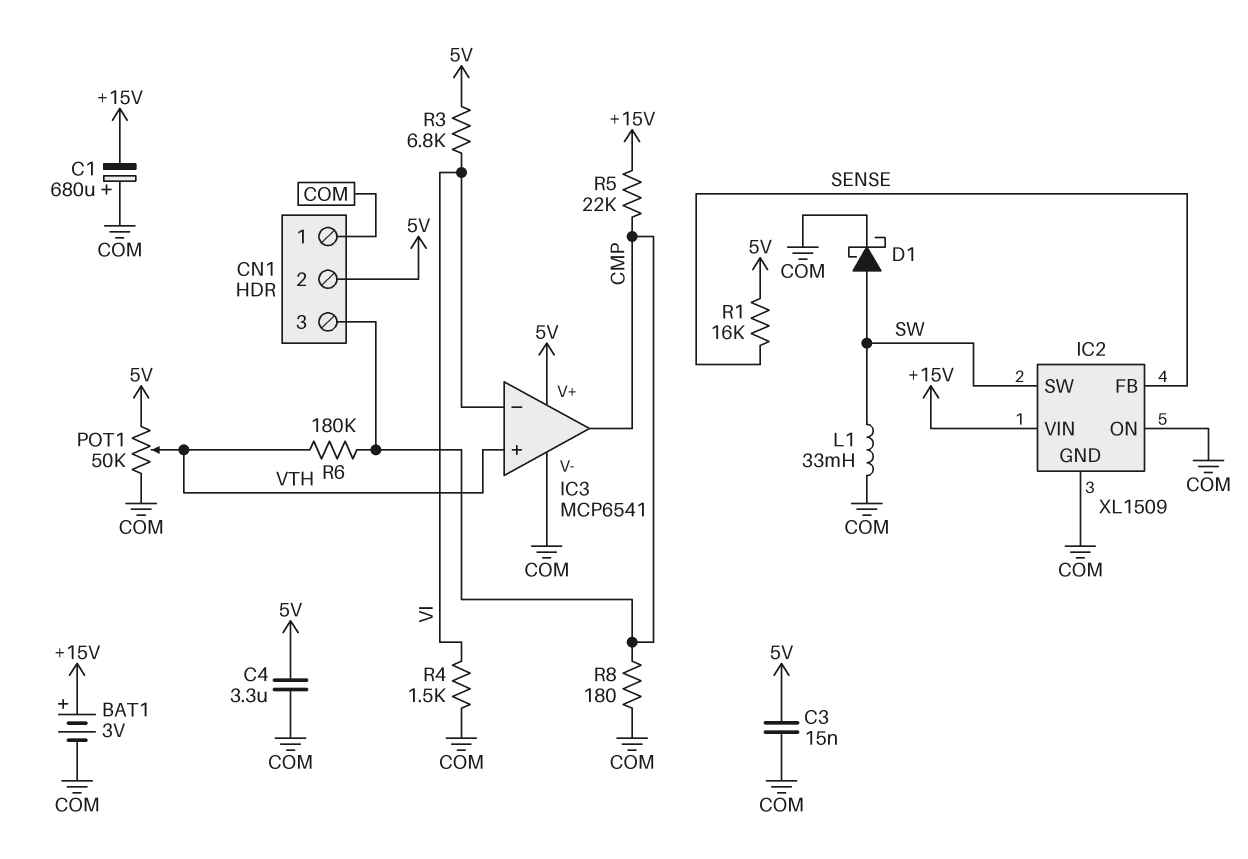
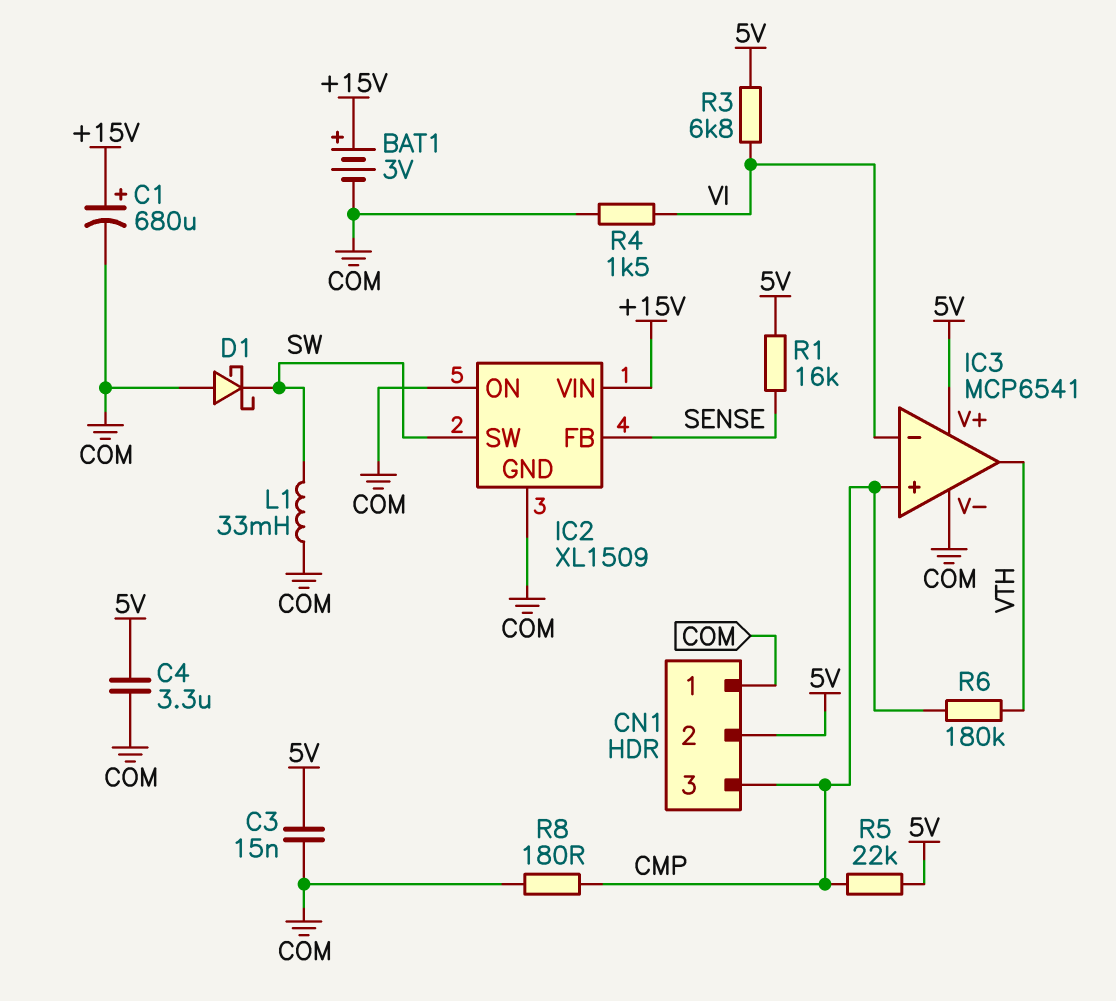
C1: 680uF (plus COM, minus +15V) -> 680uF (plus +15V, minus COM)
D1: schottky (A SW, K COM) -> schottky (A COM, K SW)
IC3 pin in+: VTH -> CMP
IC3 pin out: CMP -> VTH
POT1: 50k (5V, COM, wiper VTH) -> none
R5: 22k (+15V, CMP) -> 22k (5V, CMP)

